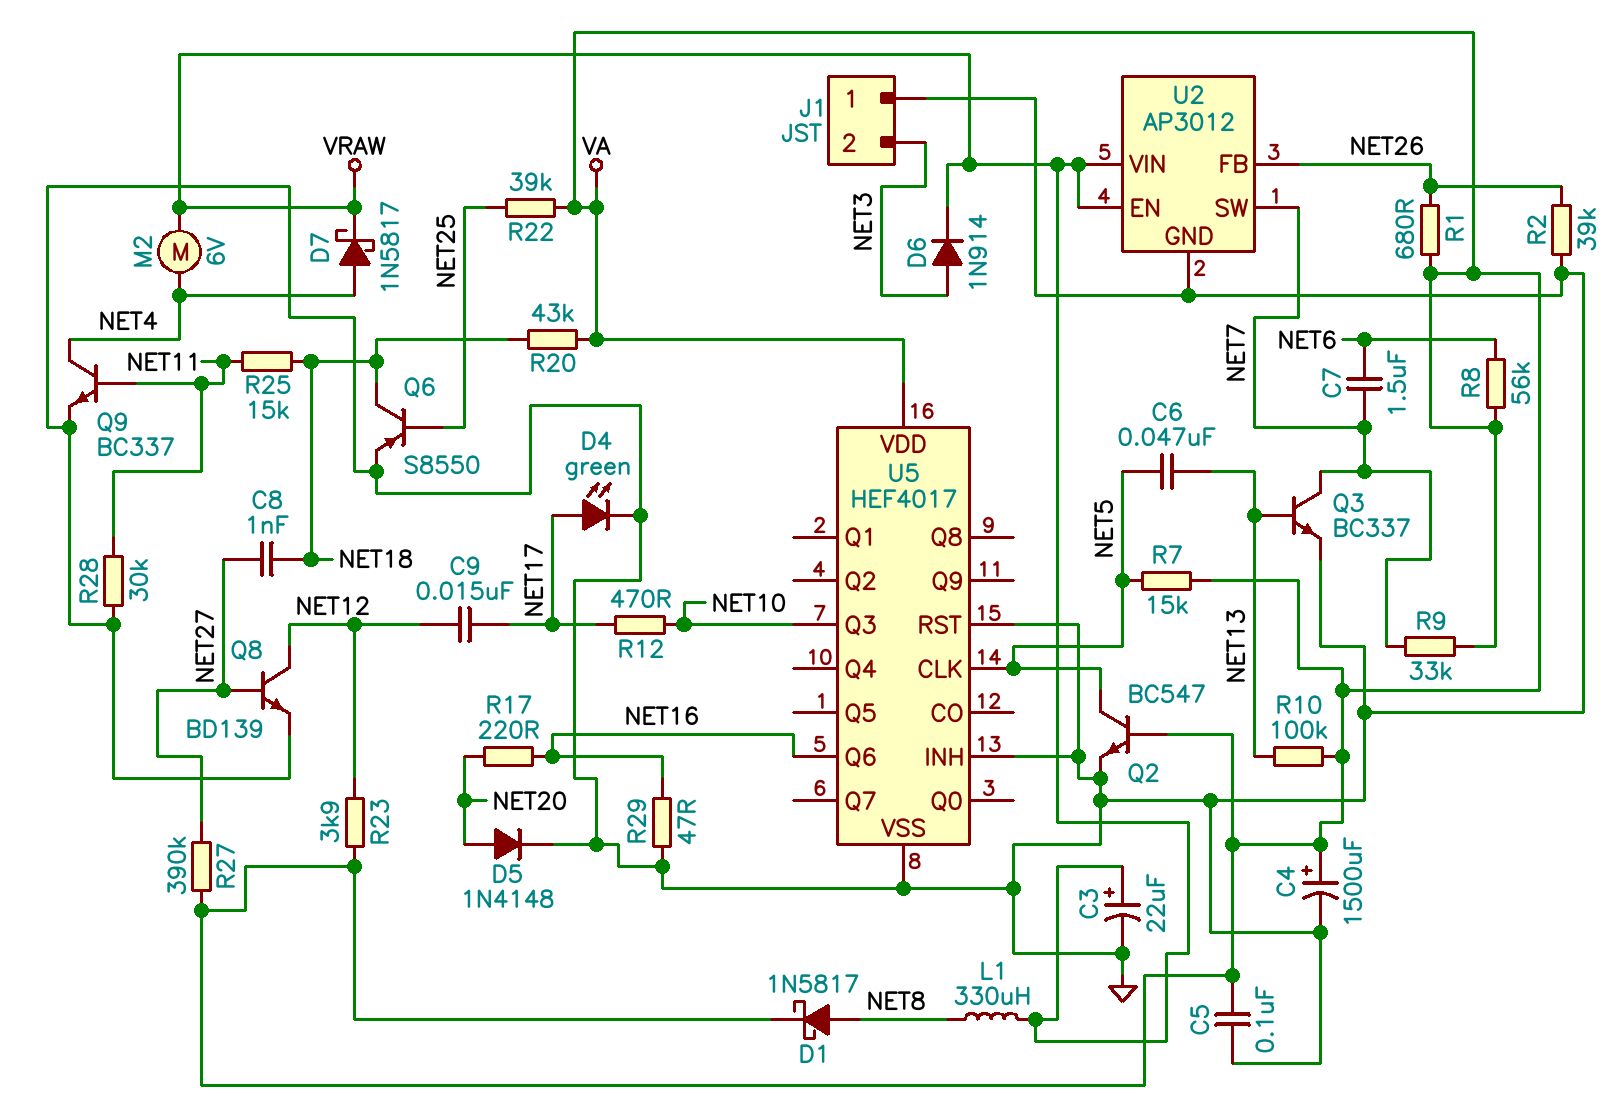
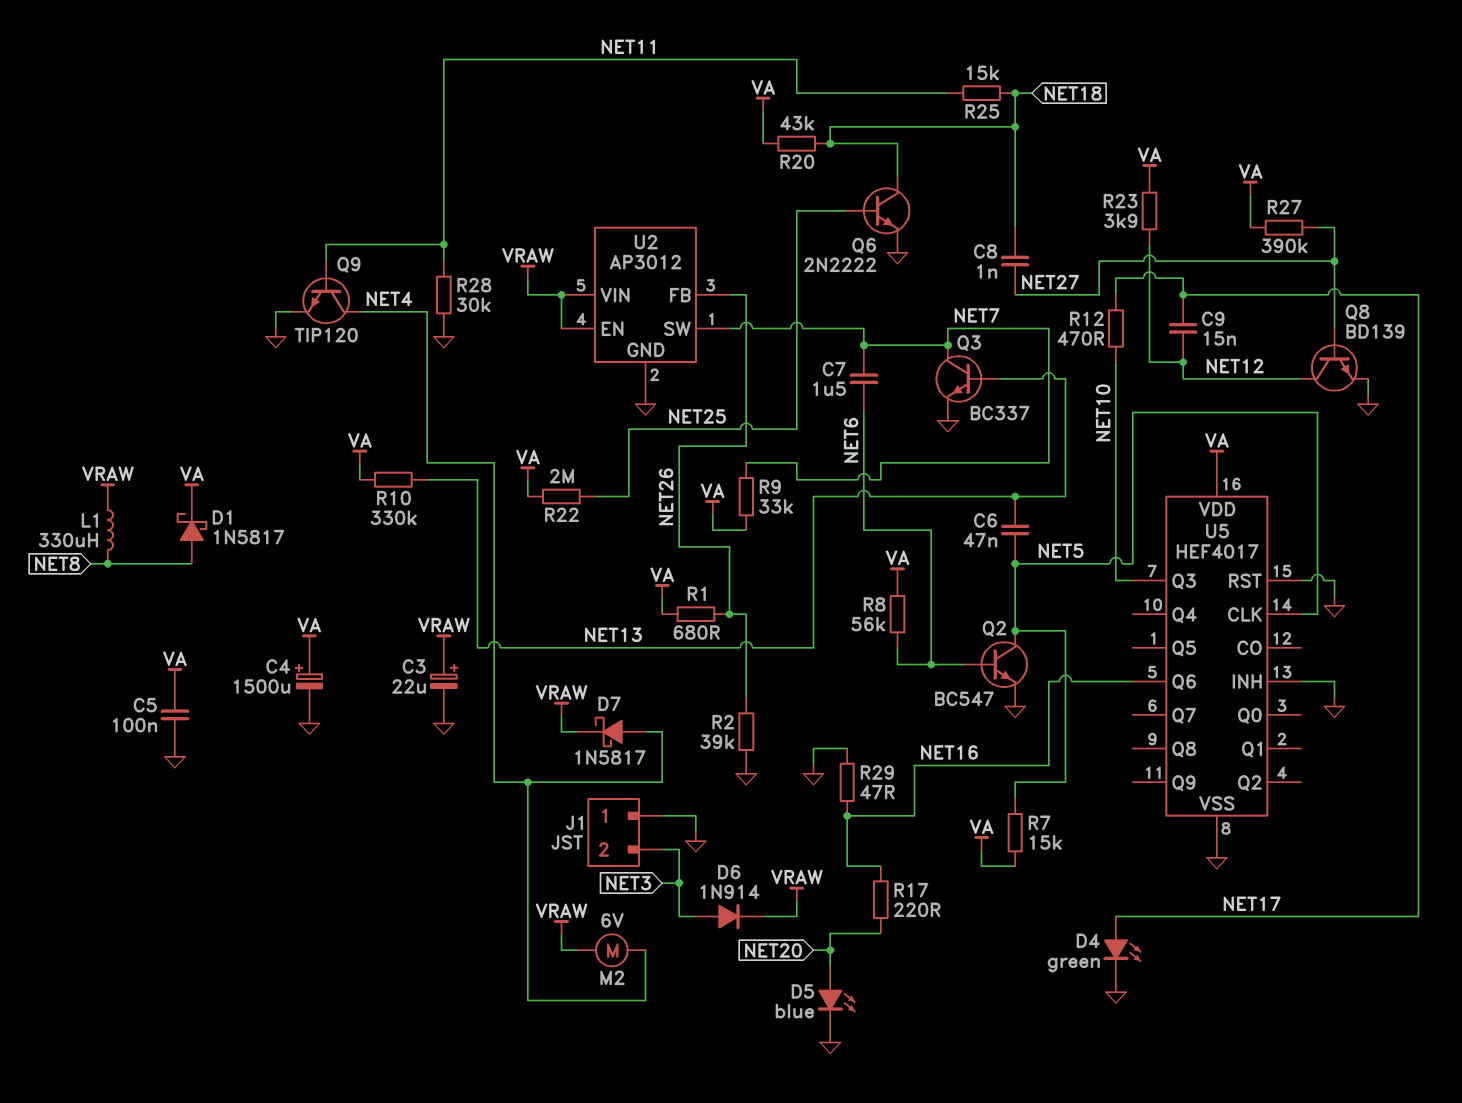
D5: diode 1N4148 (A NET20, K GND) -> LED blue (A NET20, K GND)
Q2: NPN BC547 (B VA, C NET5, E GND) -> NPN BC547 (B NET6, C NET5, E GND)
Q6: PNP S8550 (B NET25, C NET18, E GND) -> NPN 2N2222 (B NET25, C NET18, E GND)
Q9: NPN BC337 (B NET11, C NET4, E GND) -> NPN TIP120 (B NET11, C NET4, E GND)
R10: 100k (NET13, VA) -> 330k (NET13, VA)
R22: 39k (NET25, VA) -> 2M (NET25, VA)

